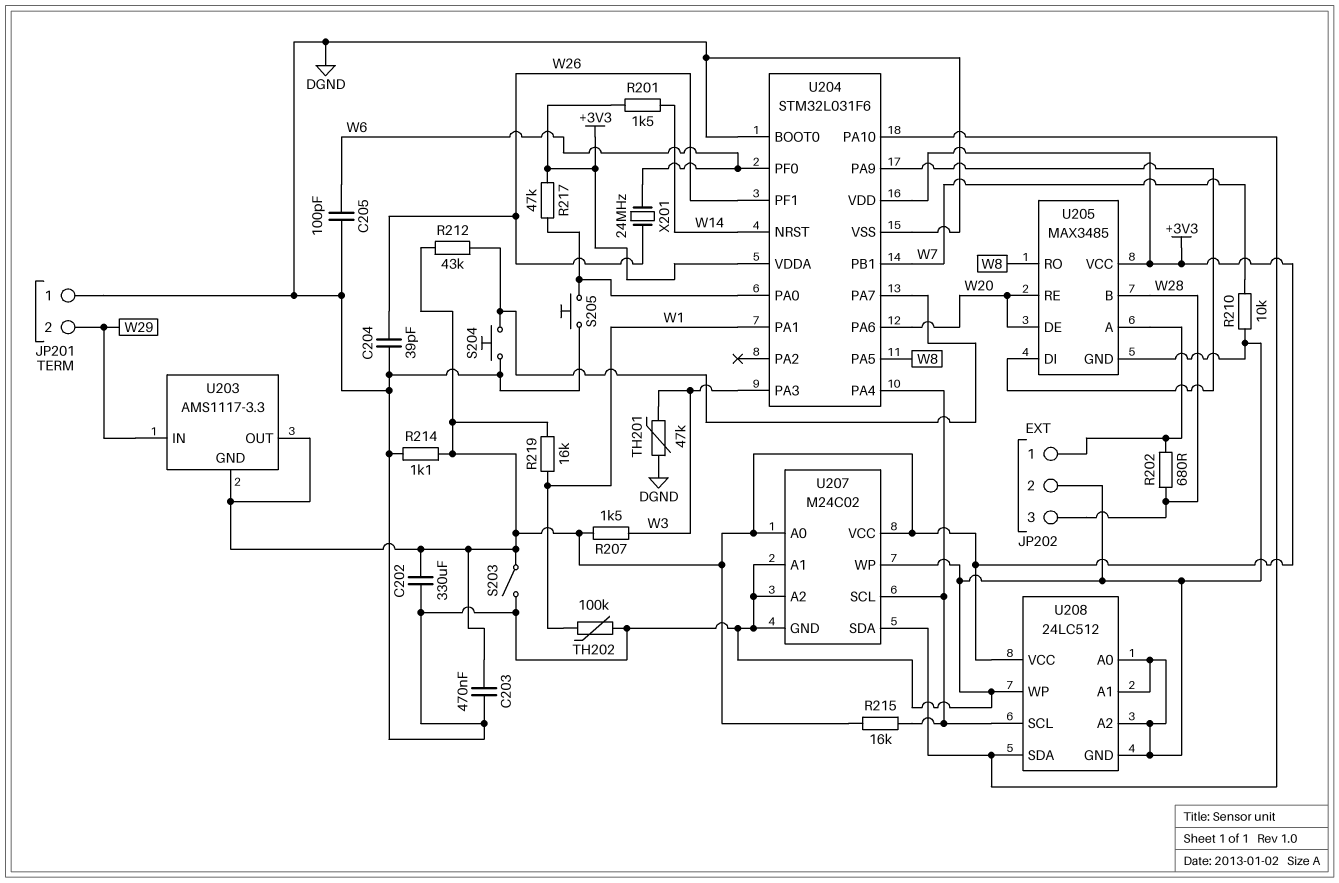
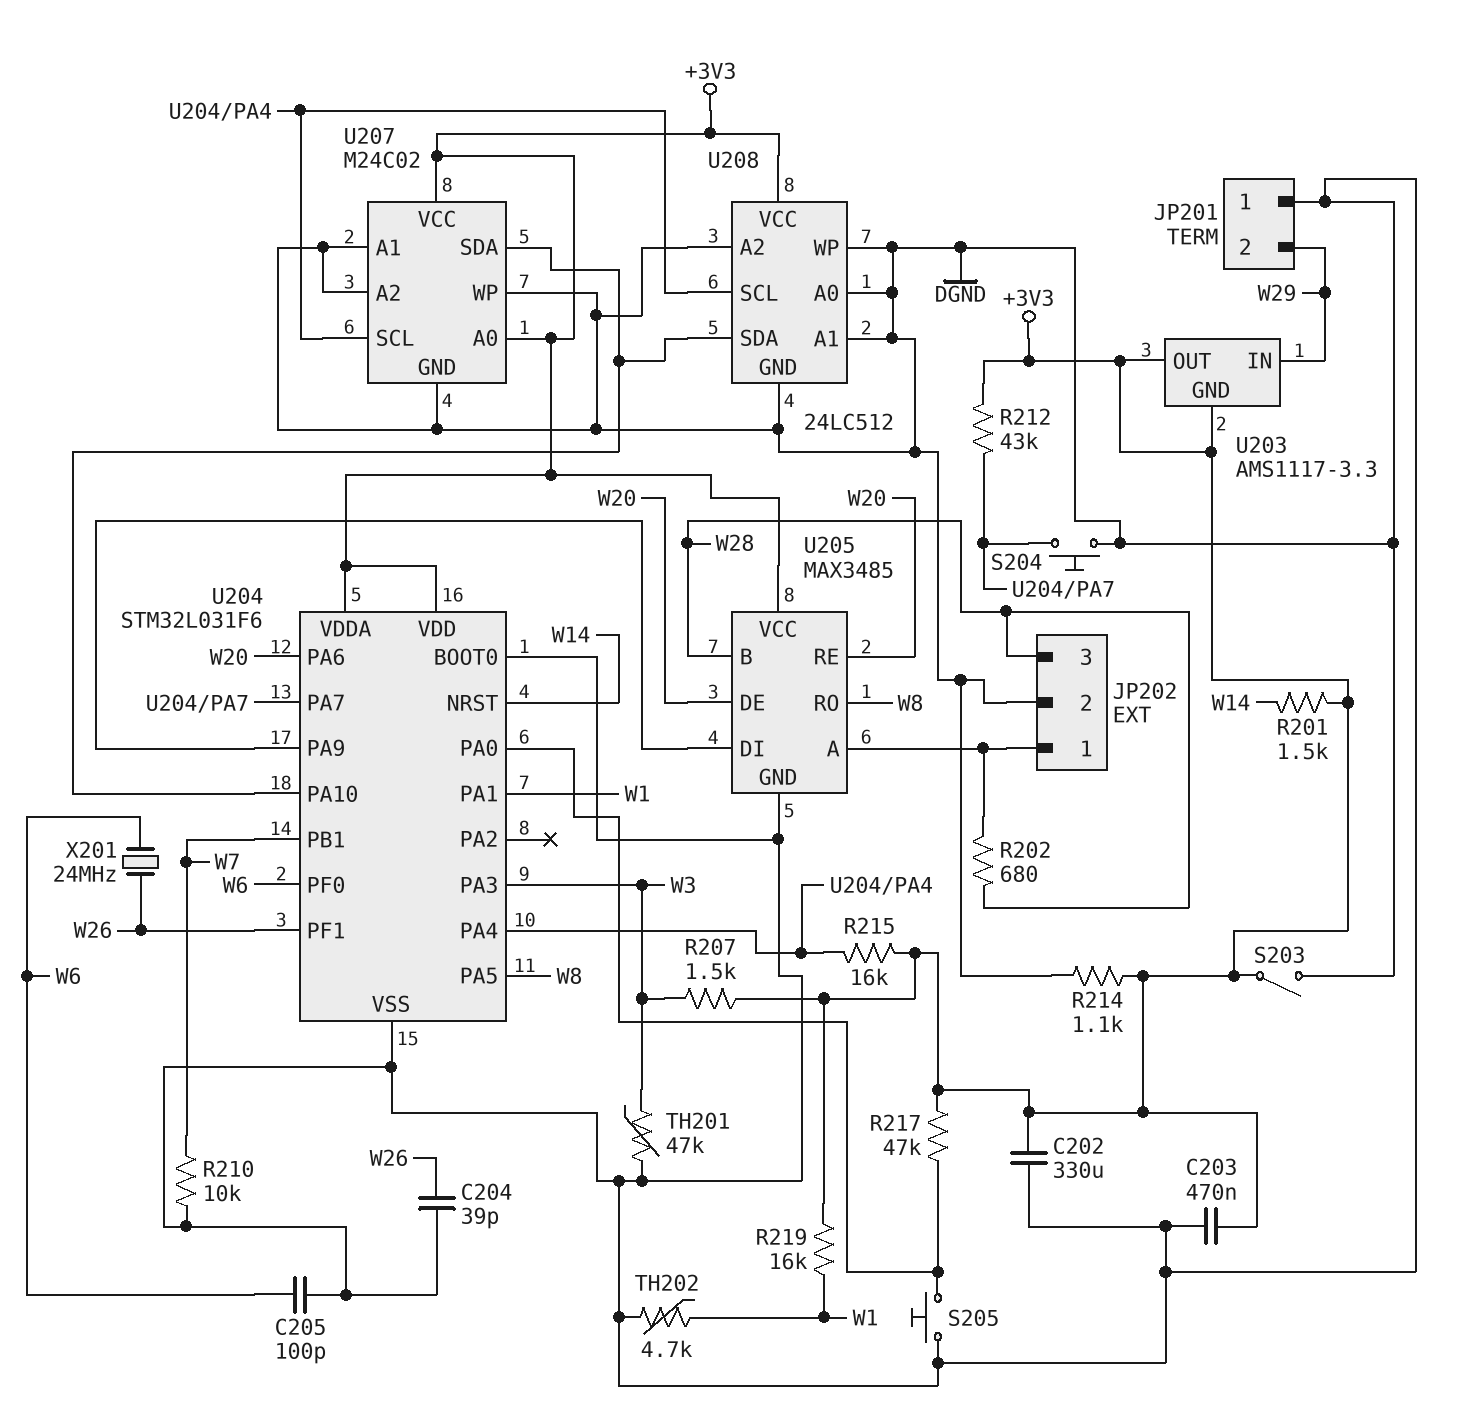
TH202: 100k (DGND, W1) -> 4.7k (DGND, W1)

